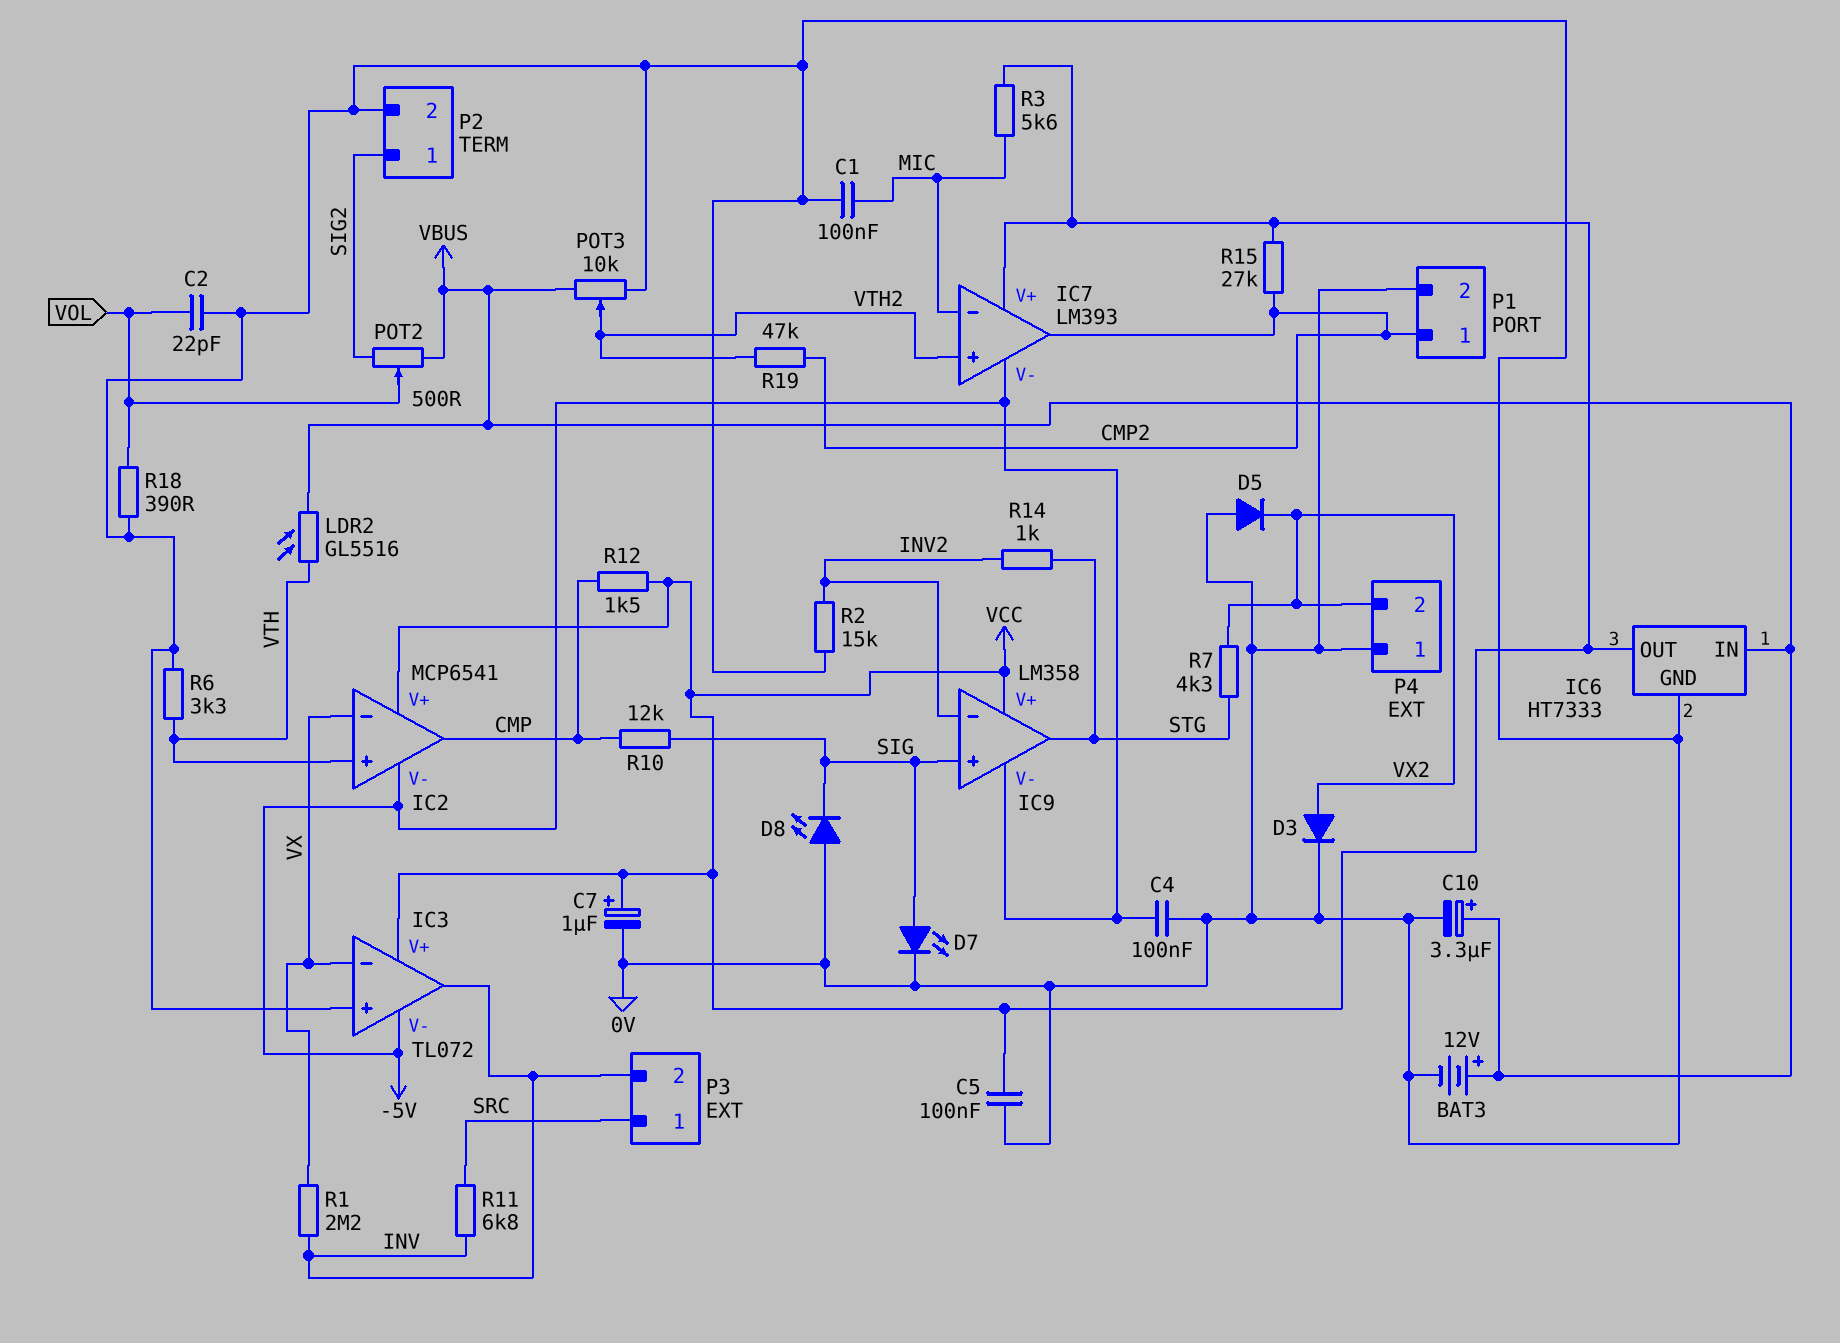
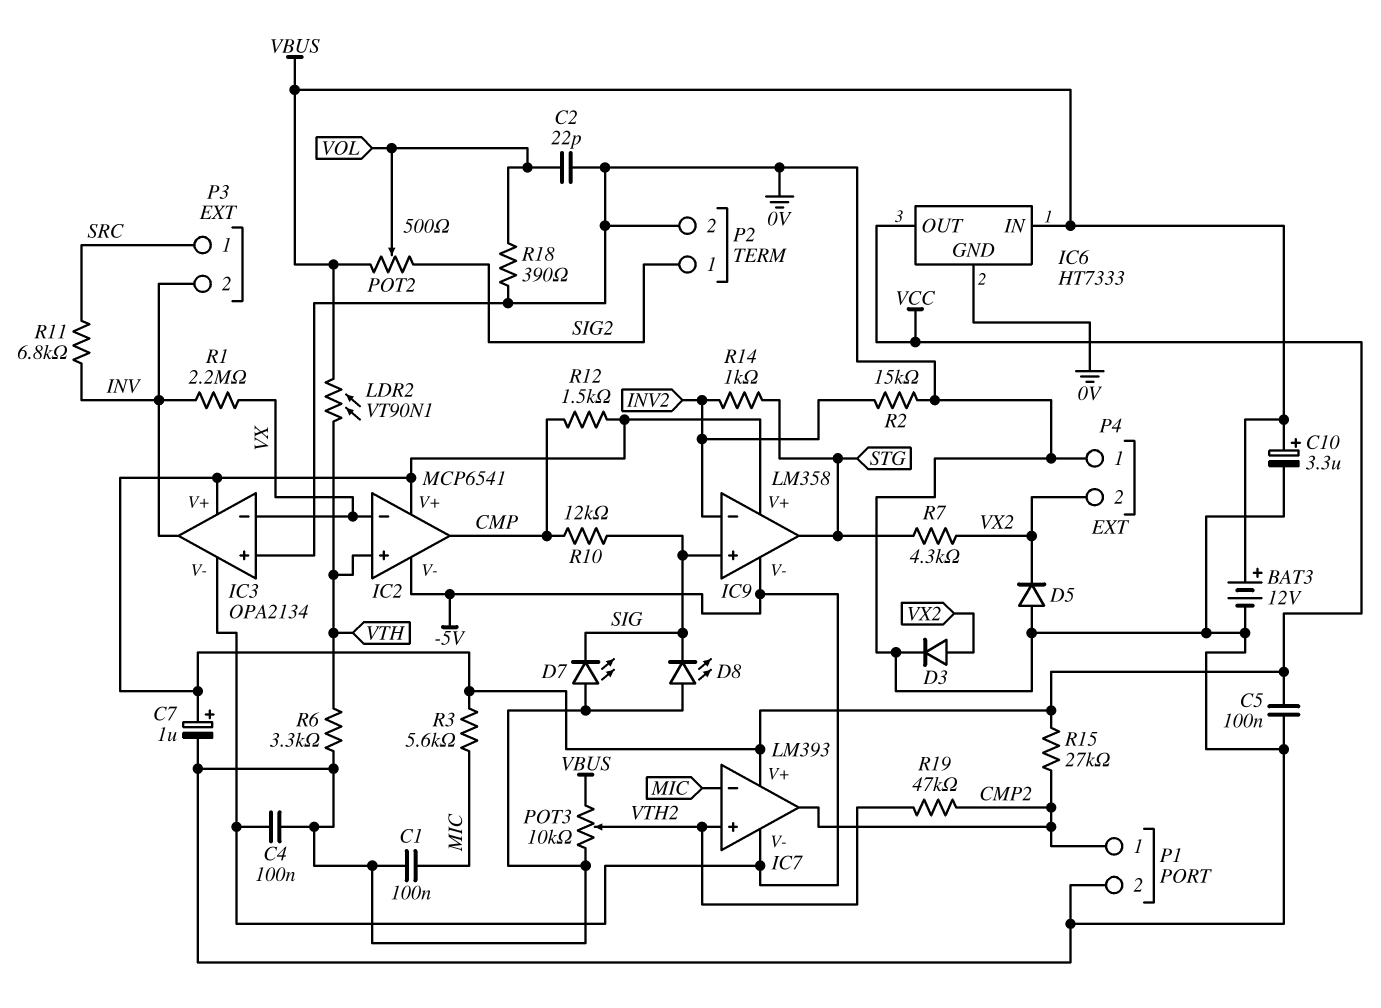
D7: LED (A SIG, K 0V) -> LED (A 0V, K SIG)
IC3: TL072 -> OPA2134
LDR2: GL5516 (VBUS, VTH) -> VT90N1 (VBUS, VTH)

